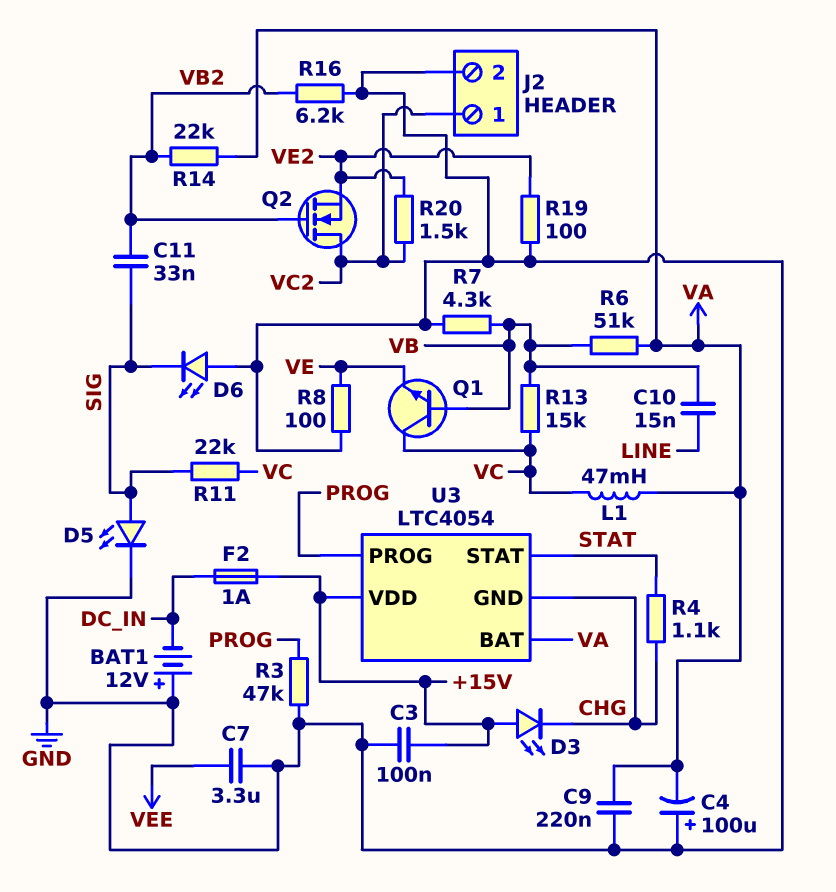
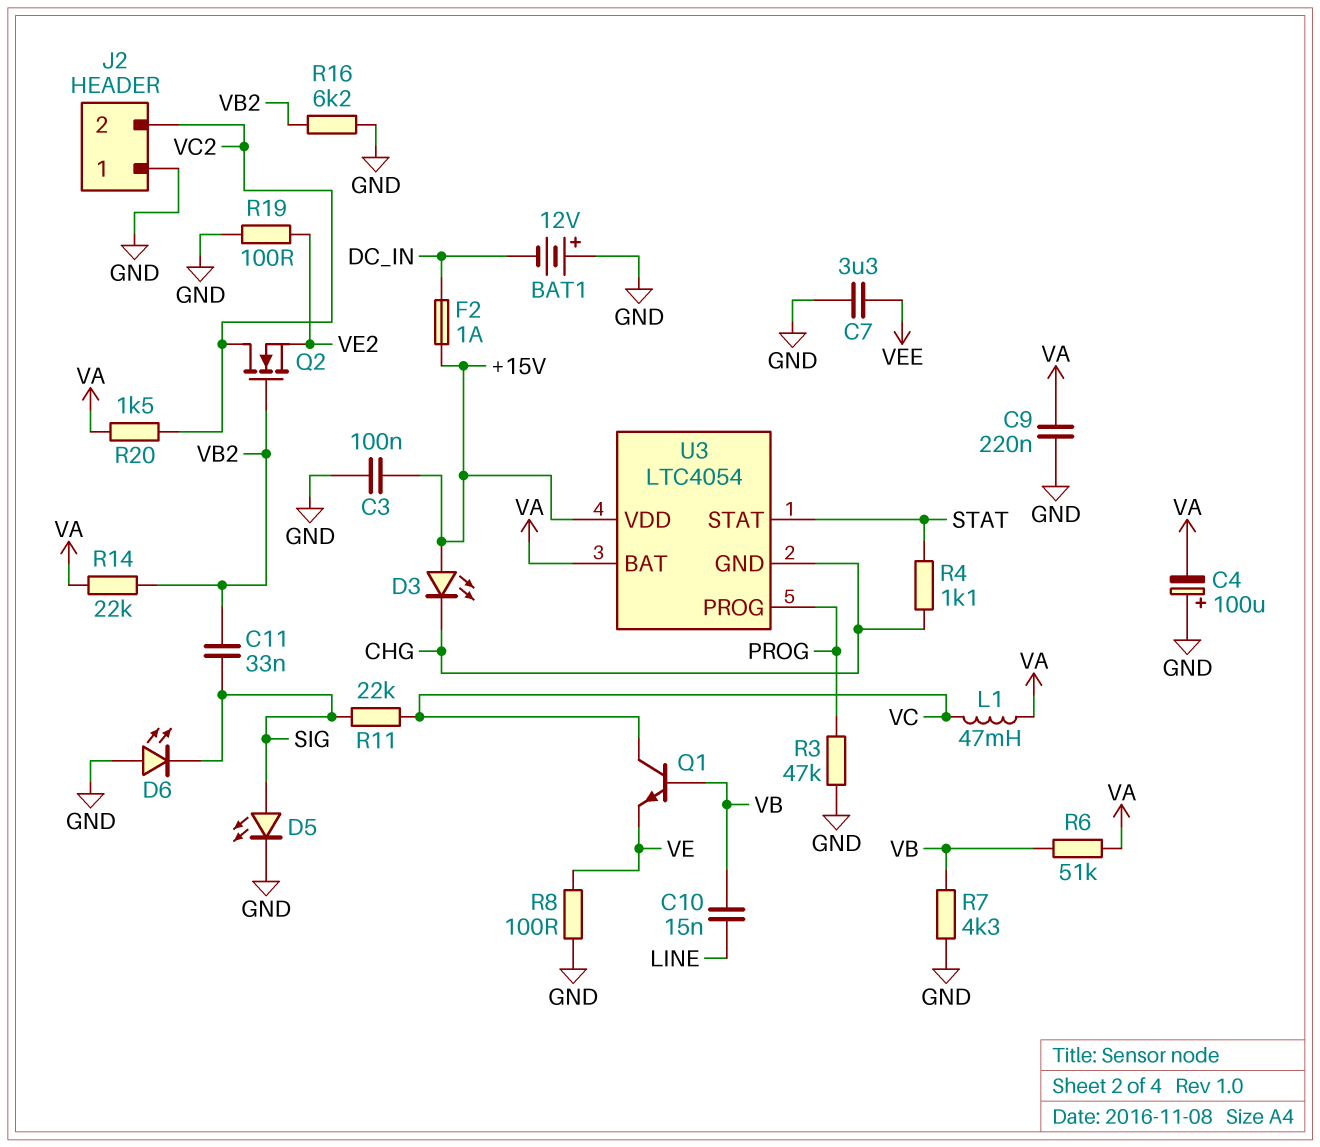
J2 pin 1: VC2 -> GND
J2 pin 2: GND -> VC2
R13: 15k (VB, VC) -> none
R20: 1.5k (VC2, VE2) -> 1.5k (VA, VC2)

